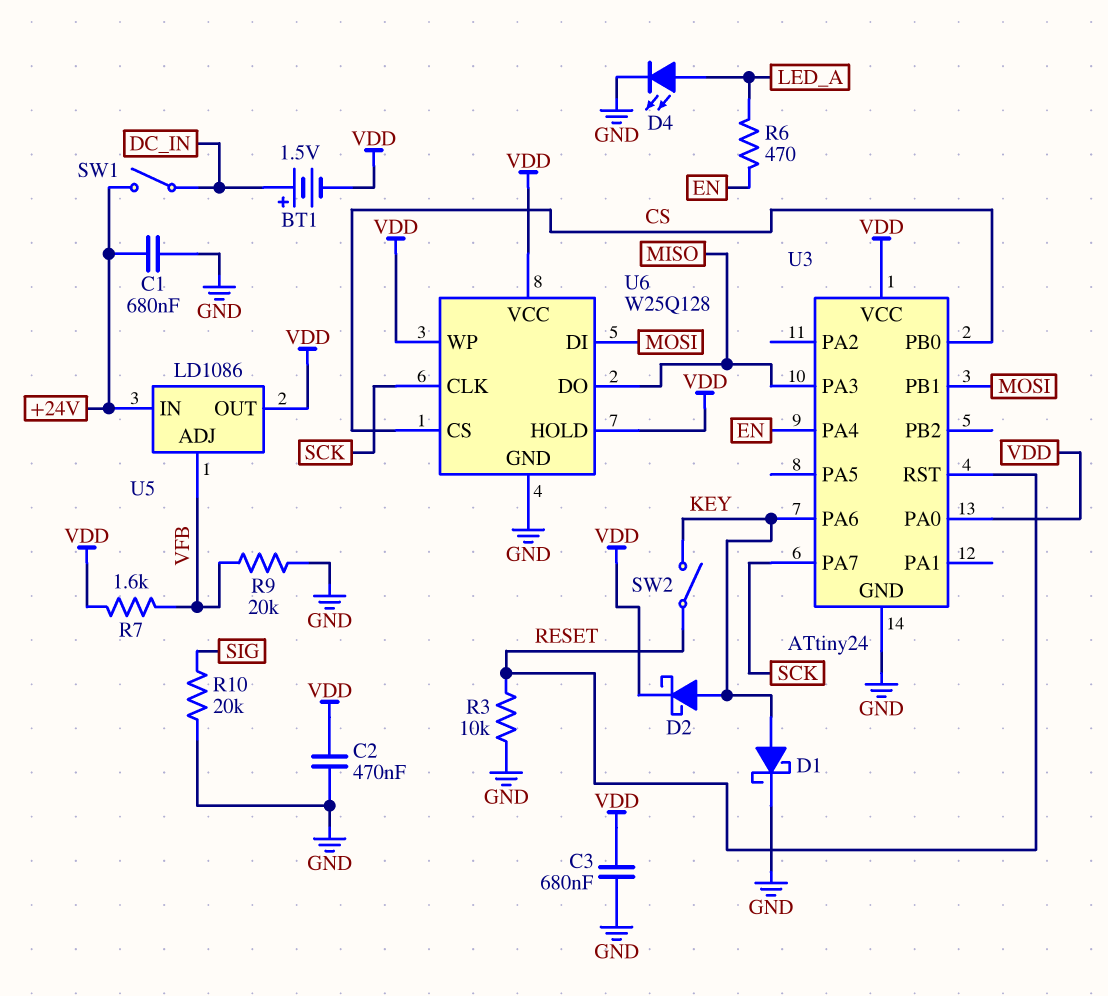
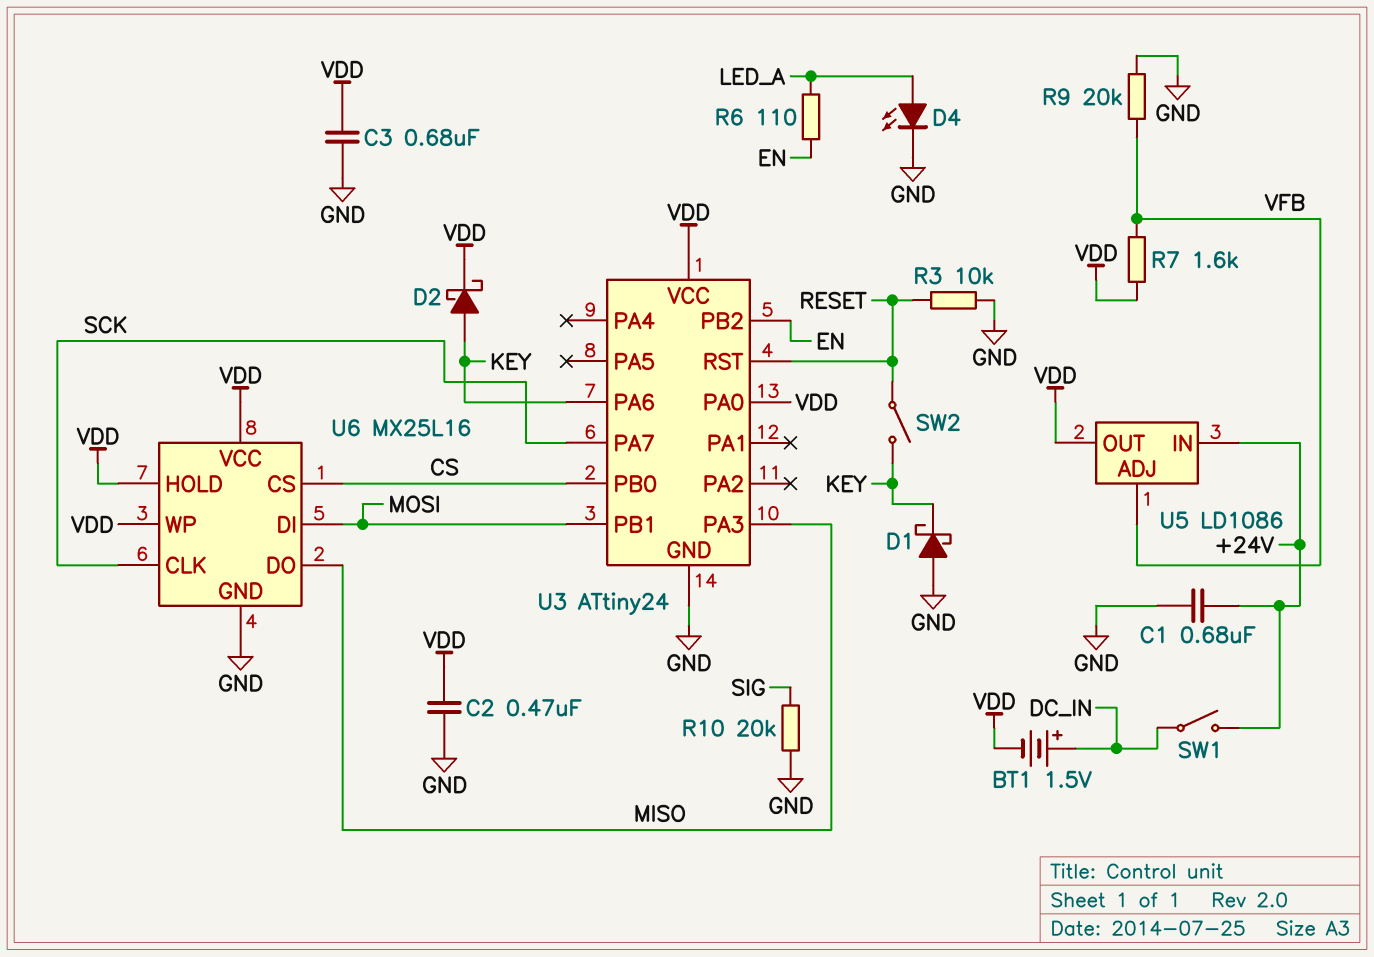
D1: schottky (A KEY, K GND) -> schottky (A GND, K KEY)
R6: 470 (EN, LED_A) -> 110 (EN, LED_A)
U3 pin PA4: EN -> none
U3 pin PB2: none -> EN
U6: W25Q128 -> MX25L16

